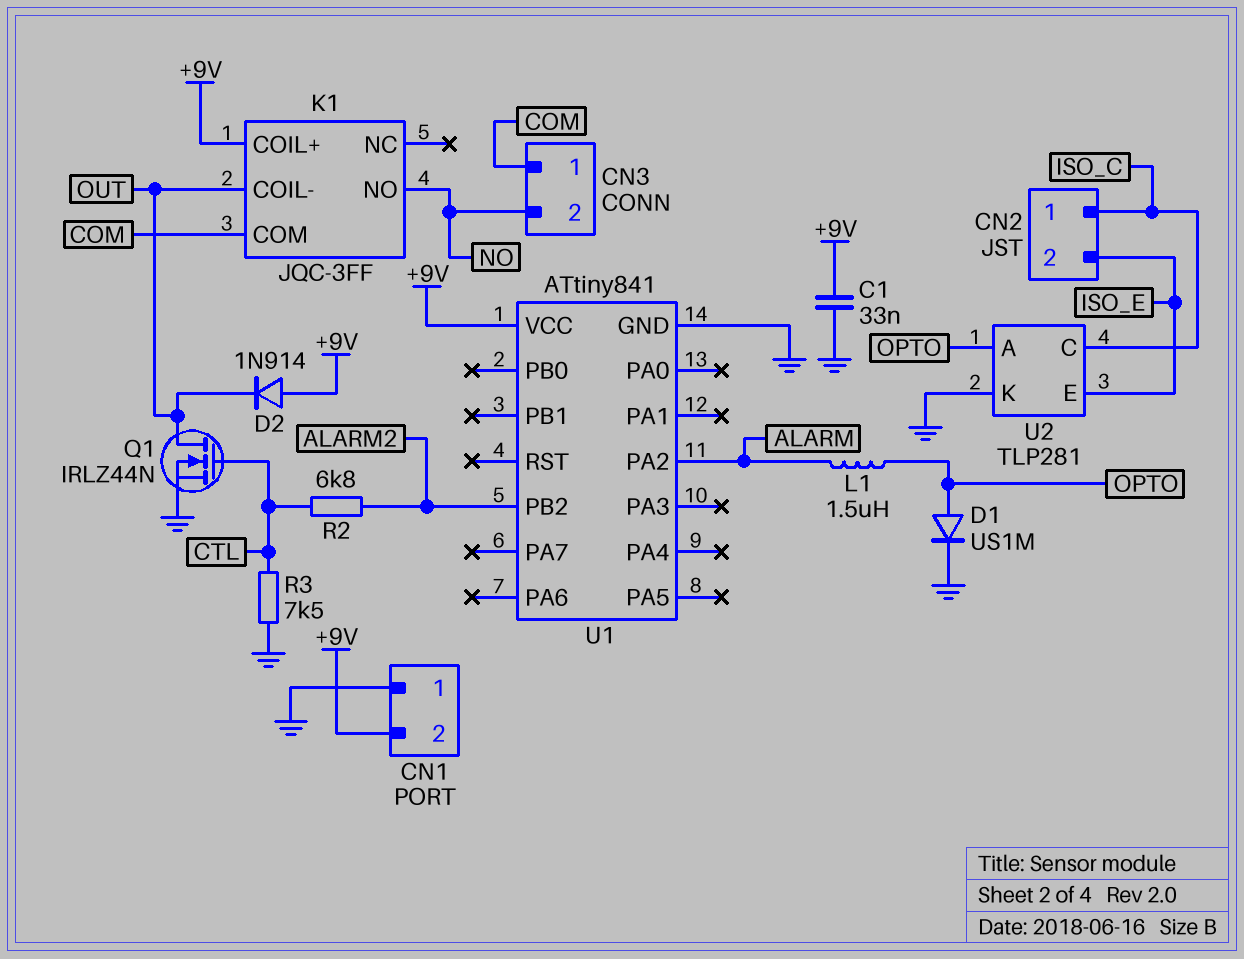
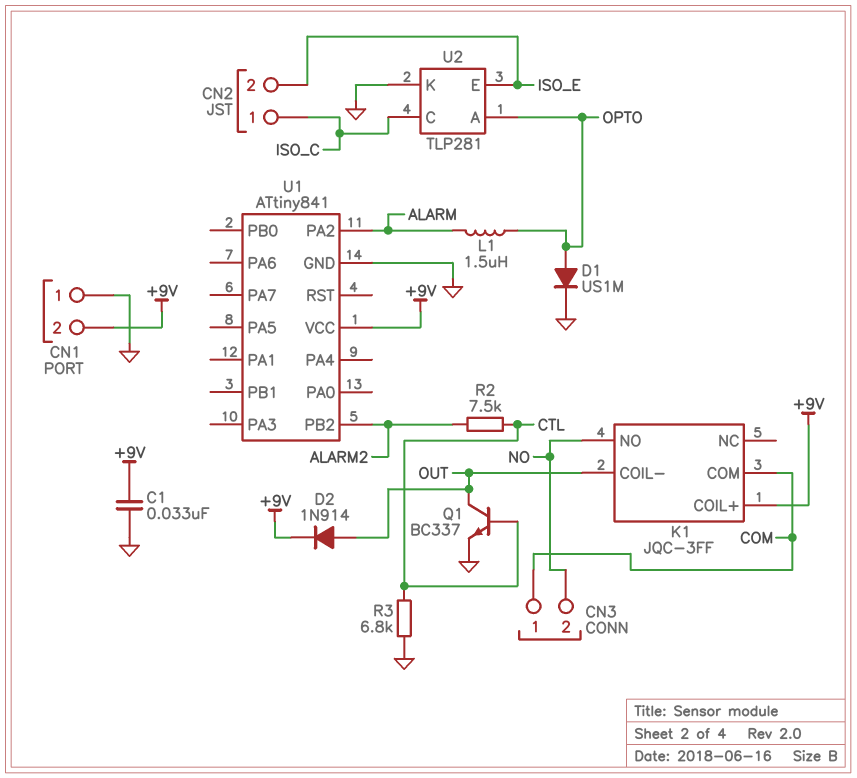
D2: diode 1N914 (A +9V, K OUT) -> diode 1N914 (A OUT, K +9V)
Q1: NMOS IRLZ44N (G CTL, D OUT, S GND) -> NPN BC337 (B CTL, C OUT, E GND)
R2: 6.8k (ALARM2, CTL) -> 7.5k (ALARM2, CTL)
R3: 7.5k (CTL, GND) -> 6.8k (CTL, GND)

